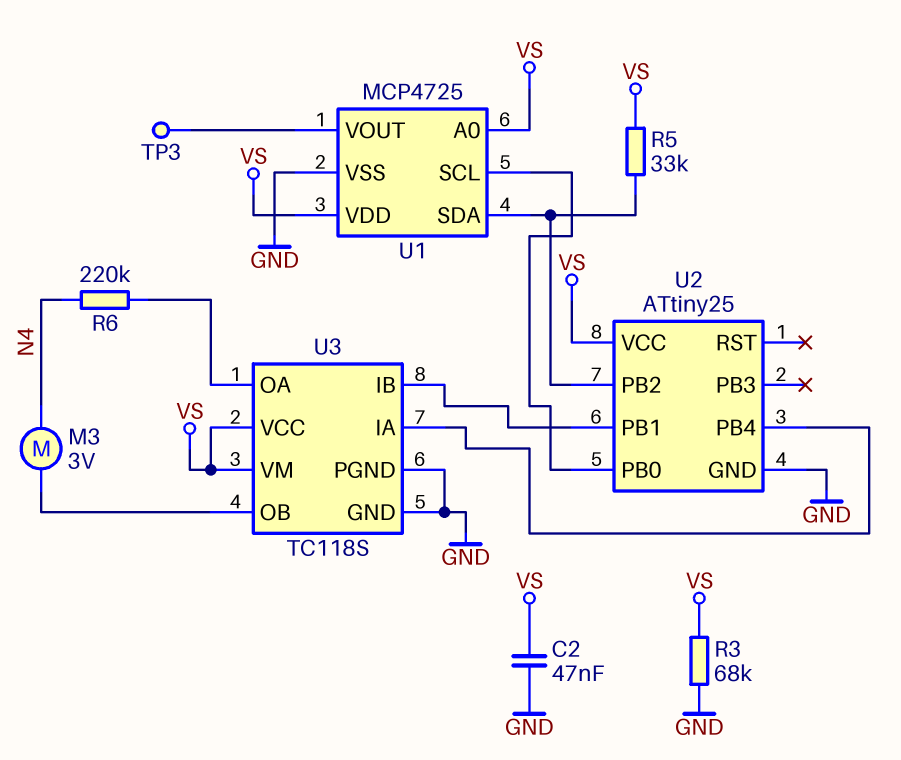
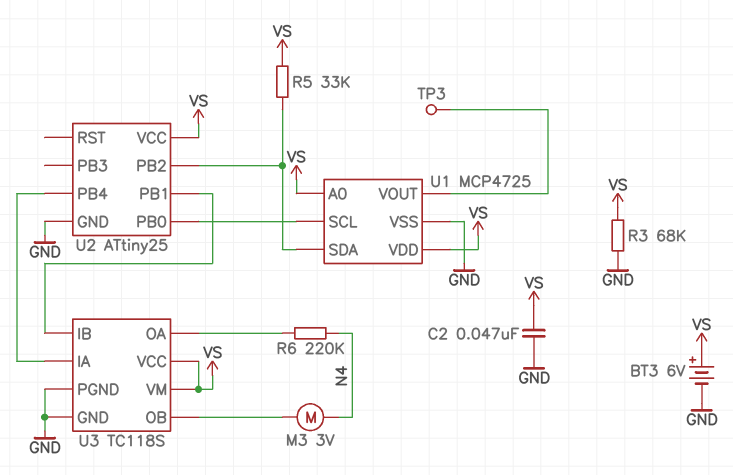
BT3: none -> 6V (plus VS, minus GND)

